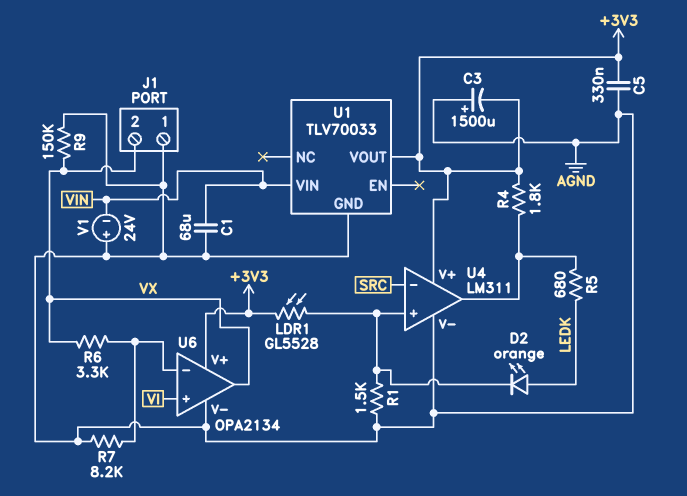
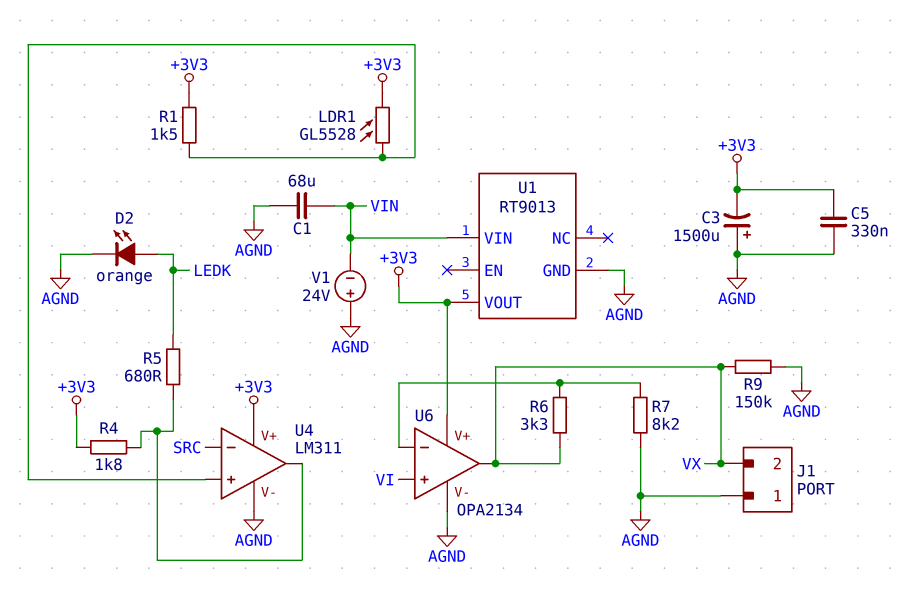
D2: LED orange (A LEDK, K U4/in+) -> LED orange (A LEDK, K AGND)
R1: 1.5k (AGND, U4/in+) -> 1.5k (+3V3, U4/in+)
U1: TLV70033 -> RT9013

